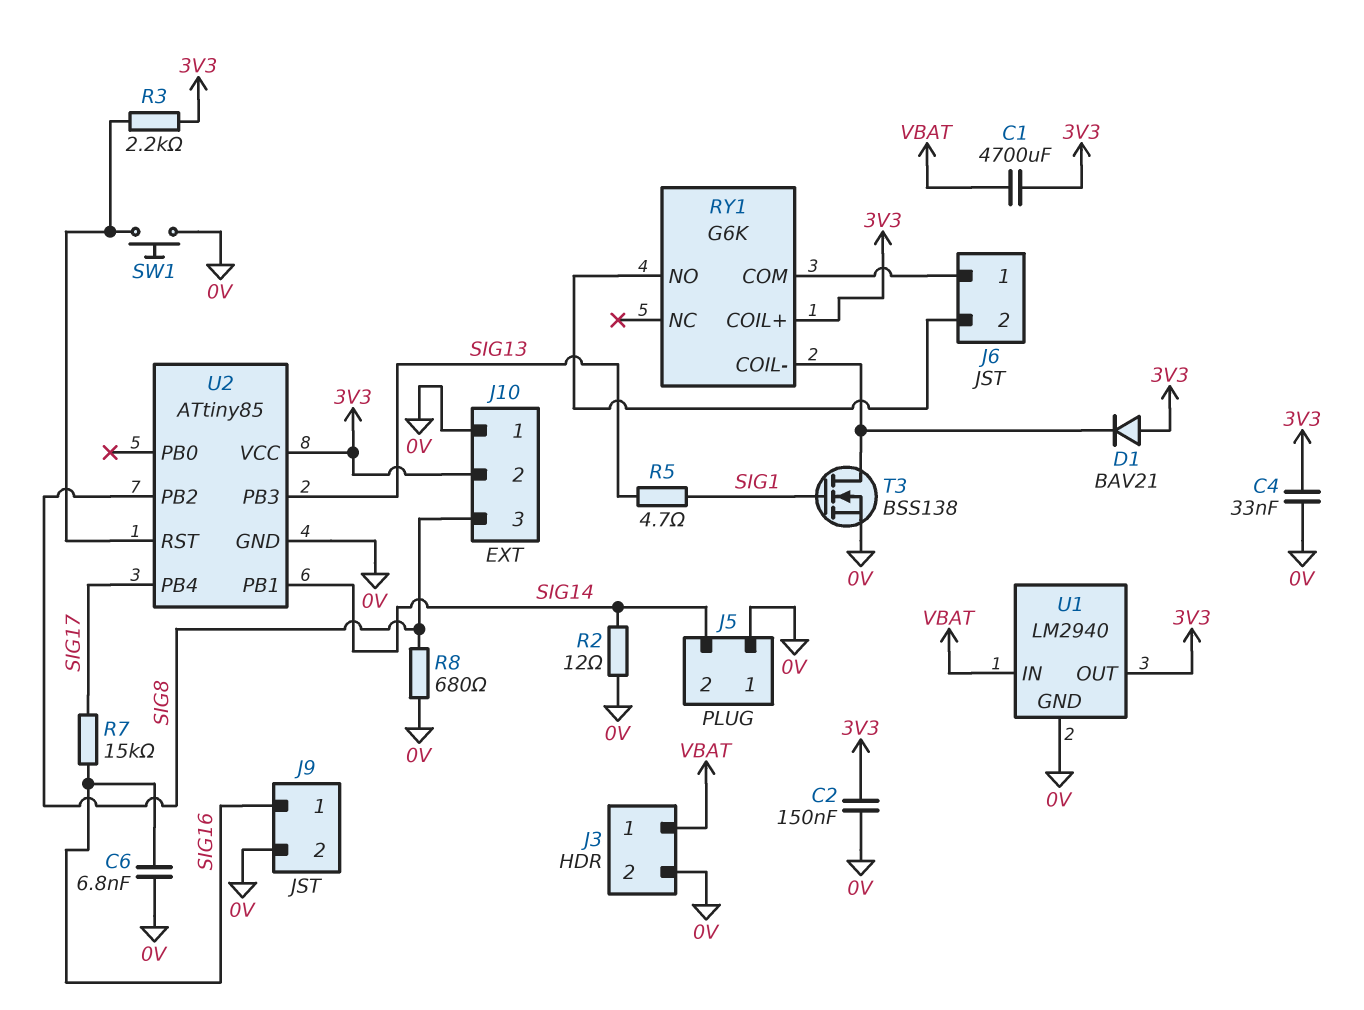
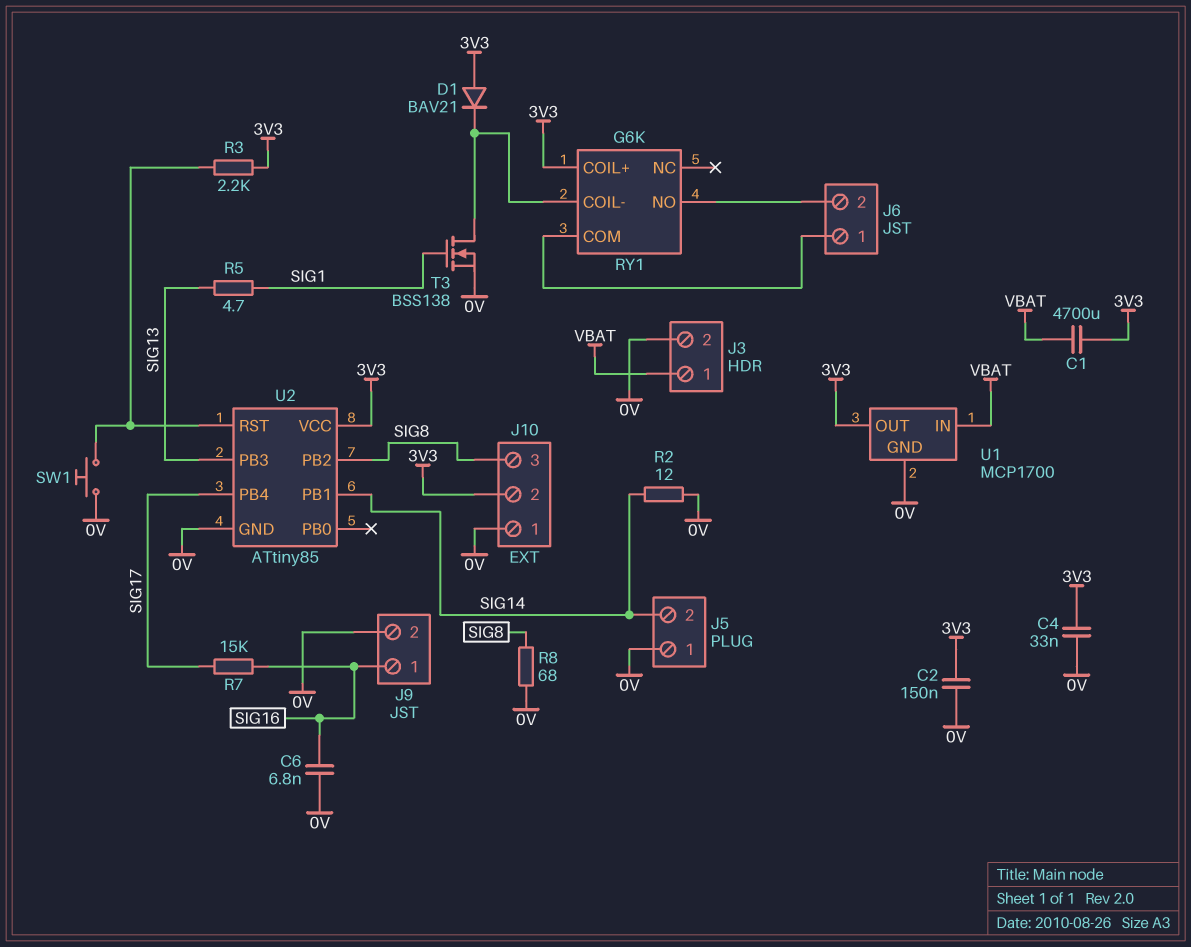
R8: 680 (0V, SIG8) -> 68 (0V, SIG8)
U1: LM2940 -> MCP1700

